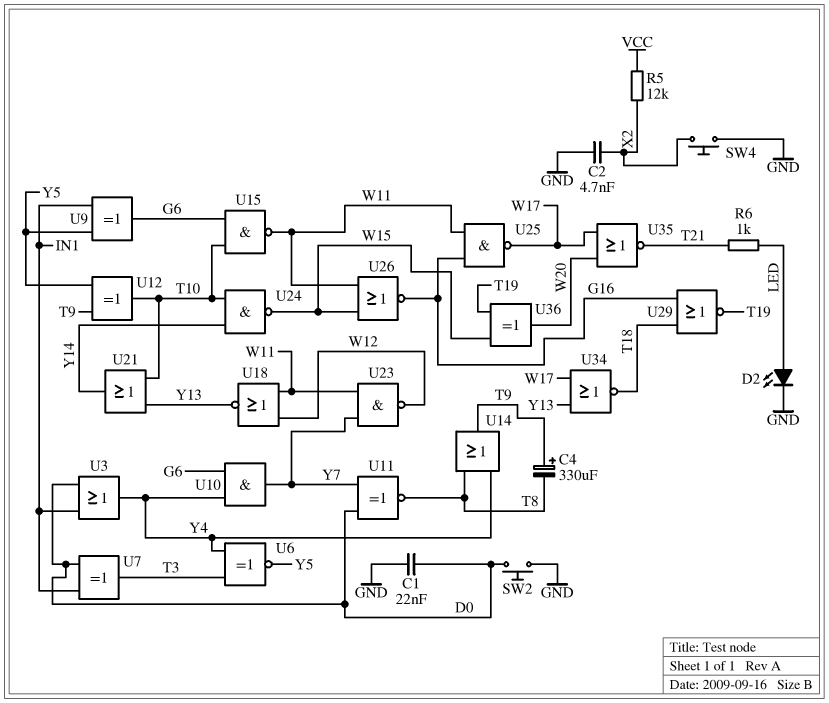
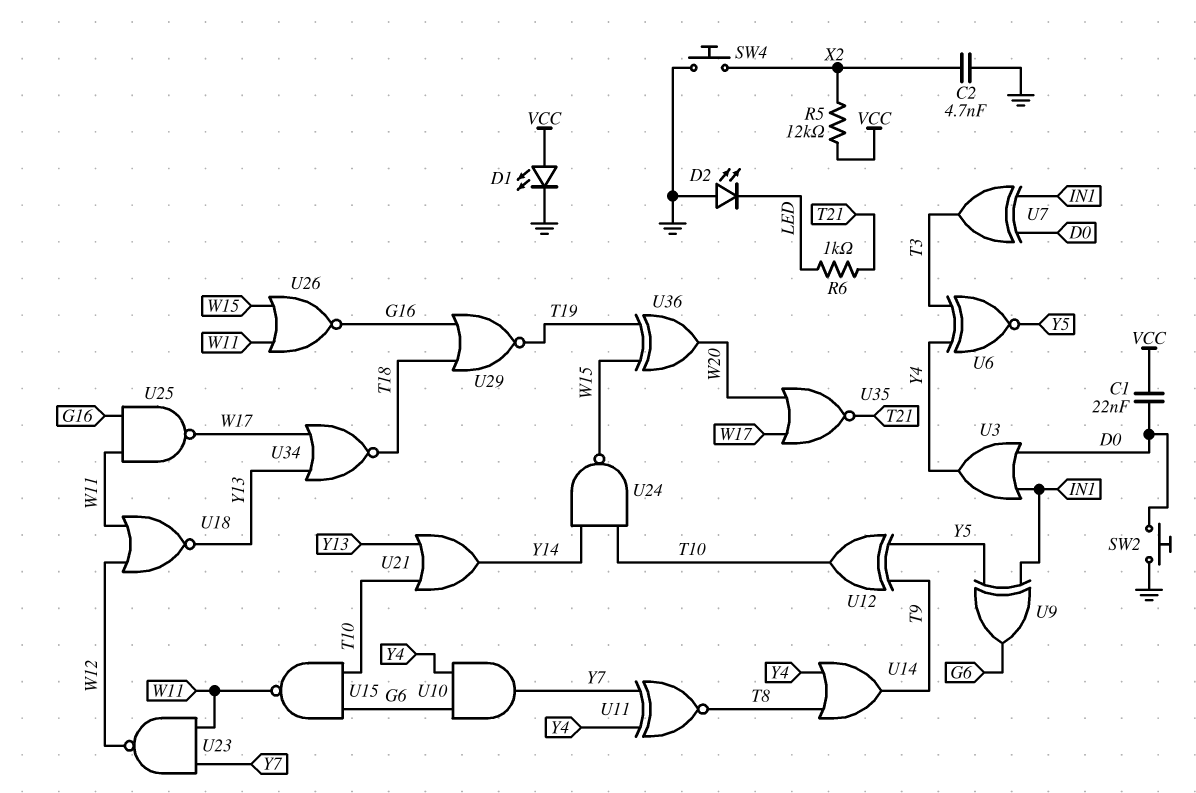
C1: 22nF (D0, GND) -> 22nF (D0, VCC)
C4: 330uF (plus T9, minus T8) -> none
D1: none -> LED (A VCC, K GND)
D2: LED (A LED, K GND) -> LED (A GND, K LED)
U11: XNOR (in D0, in Y7, out T8) -> XNOR (in Y4, in Y7, out T8)

